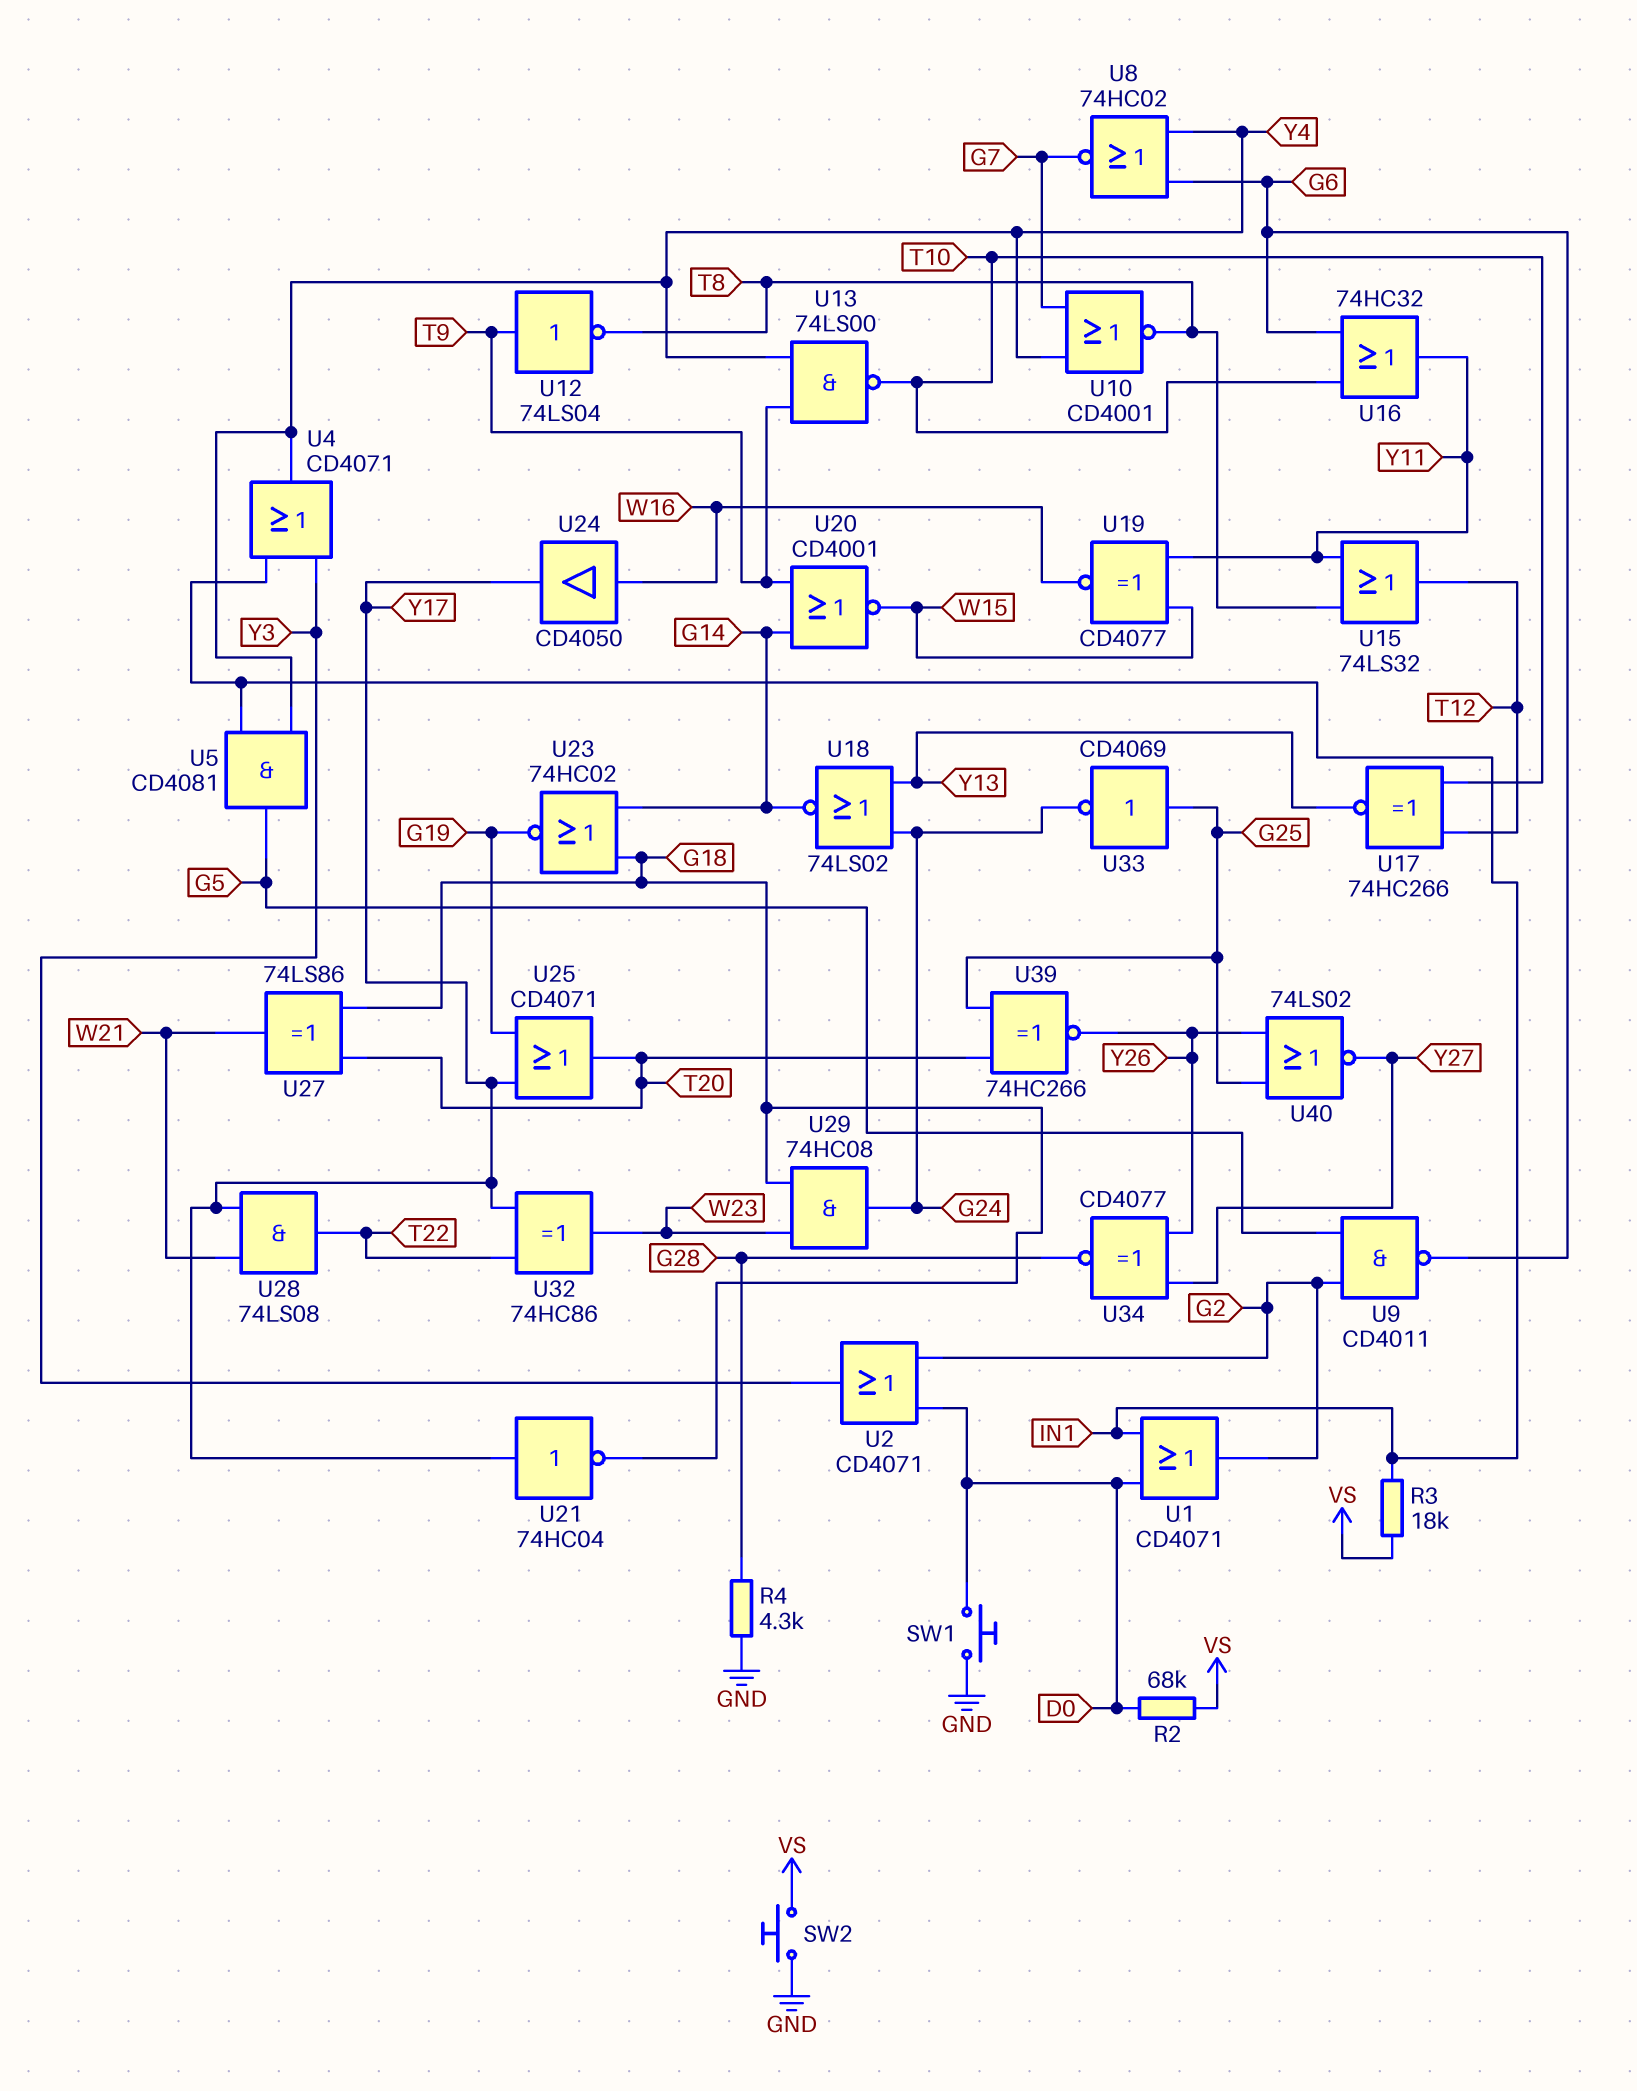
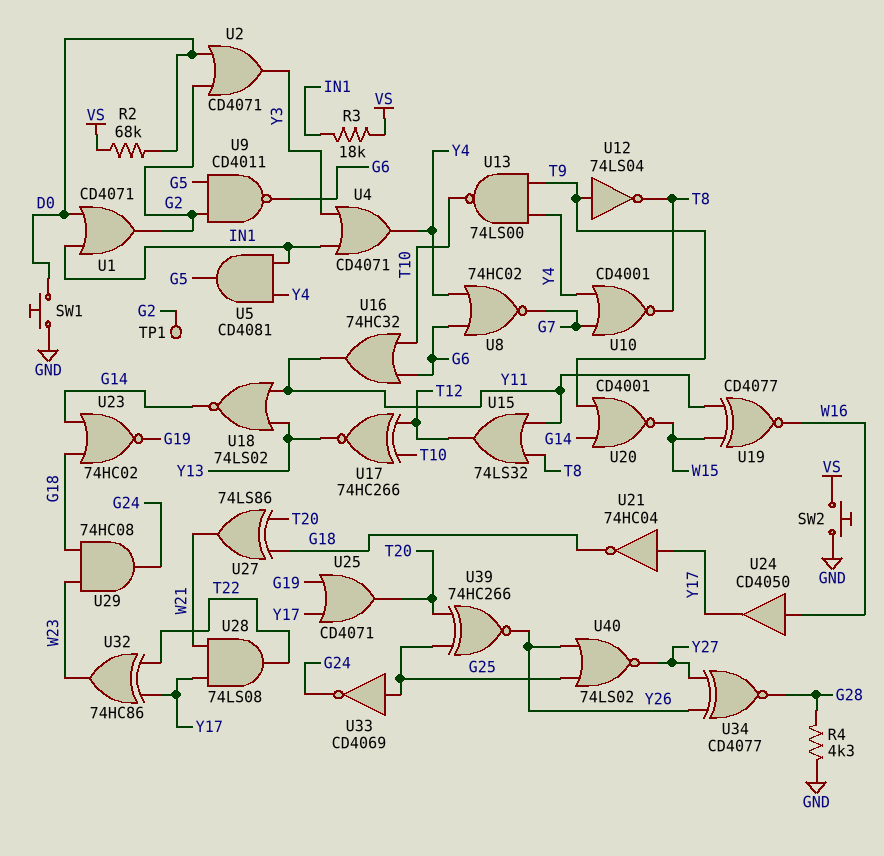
TP1: none -> test point (G2)
U18: NOR 74LS02 (in G24, in Y13, out G14) -> NOR 74LS02 (in Y11, in Y13, out G14)

